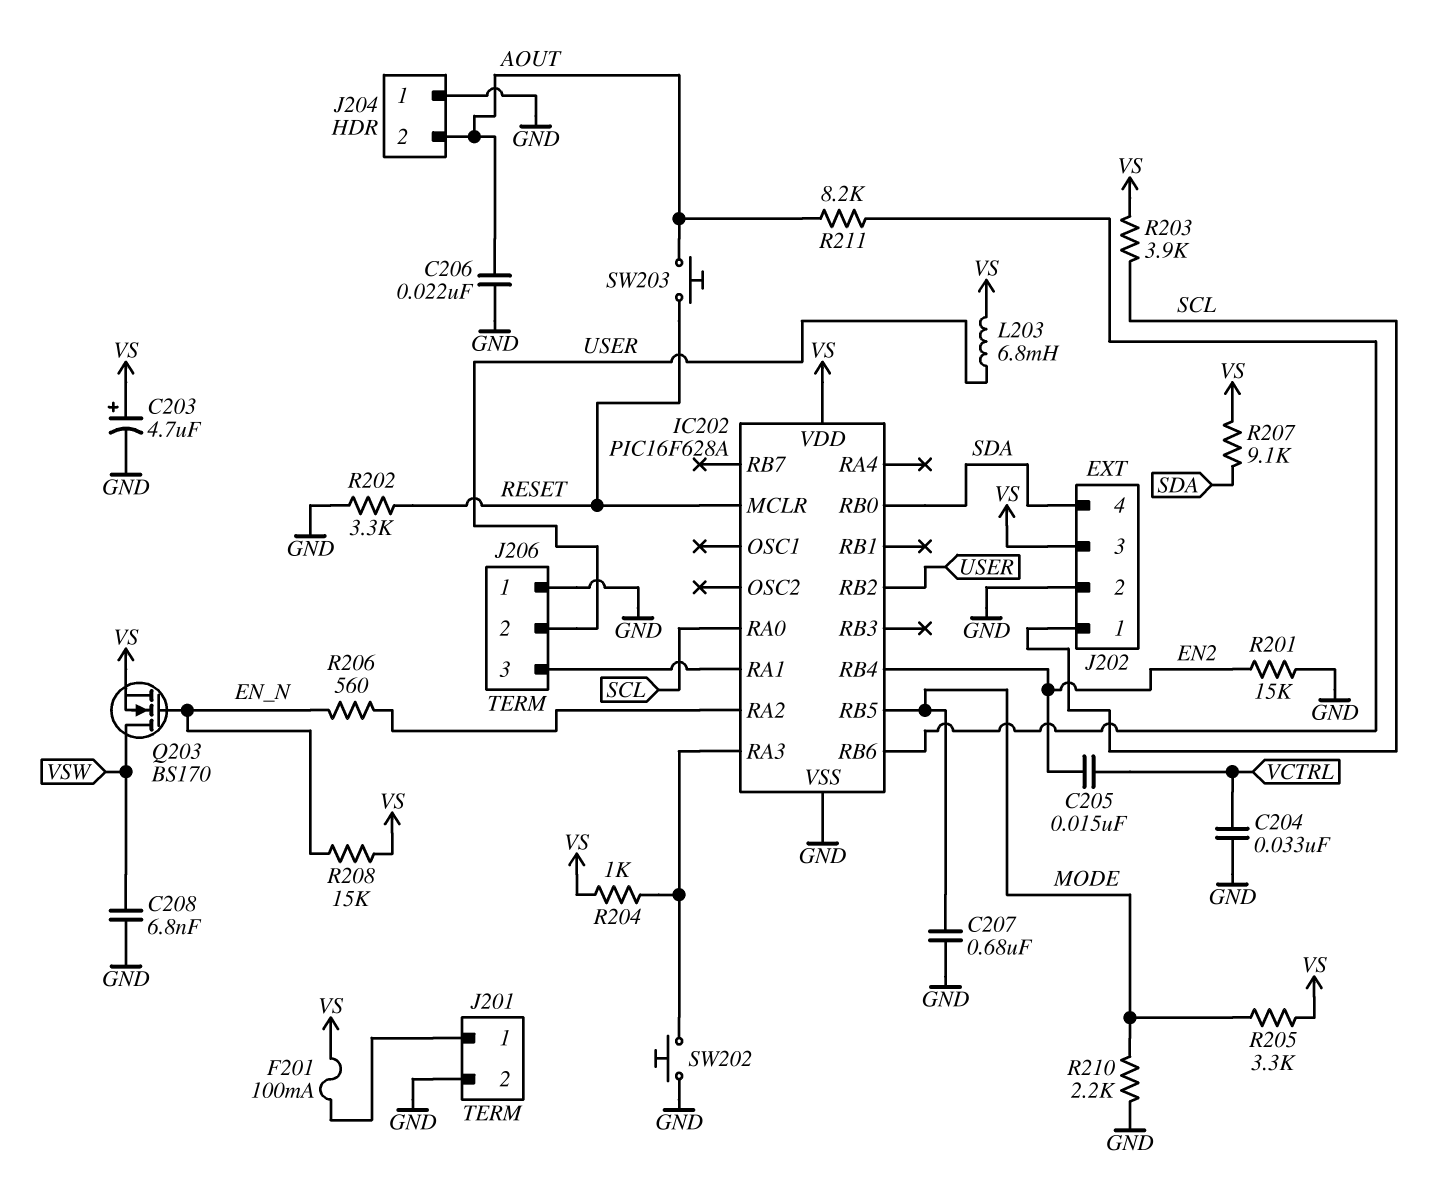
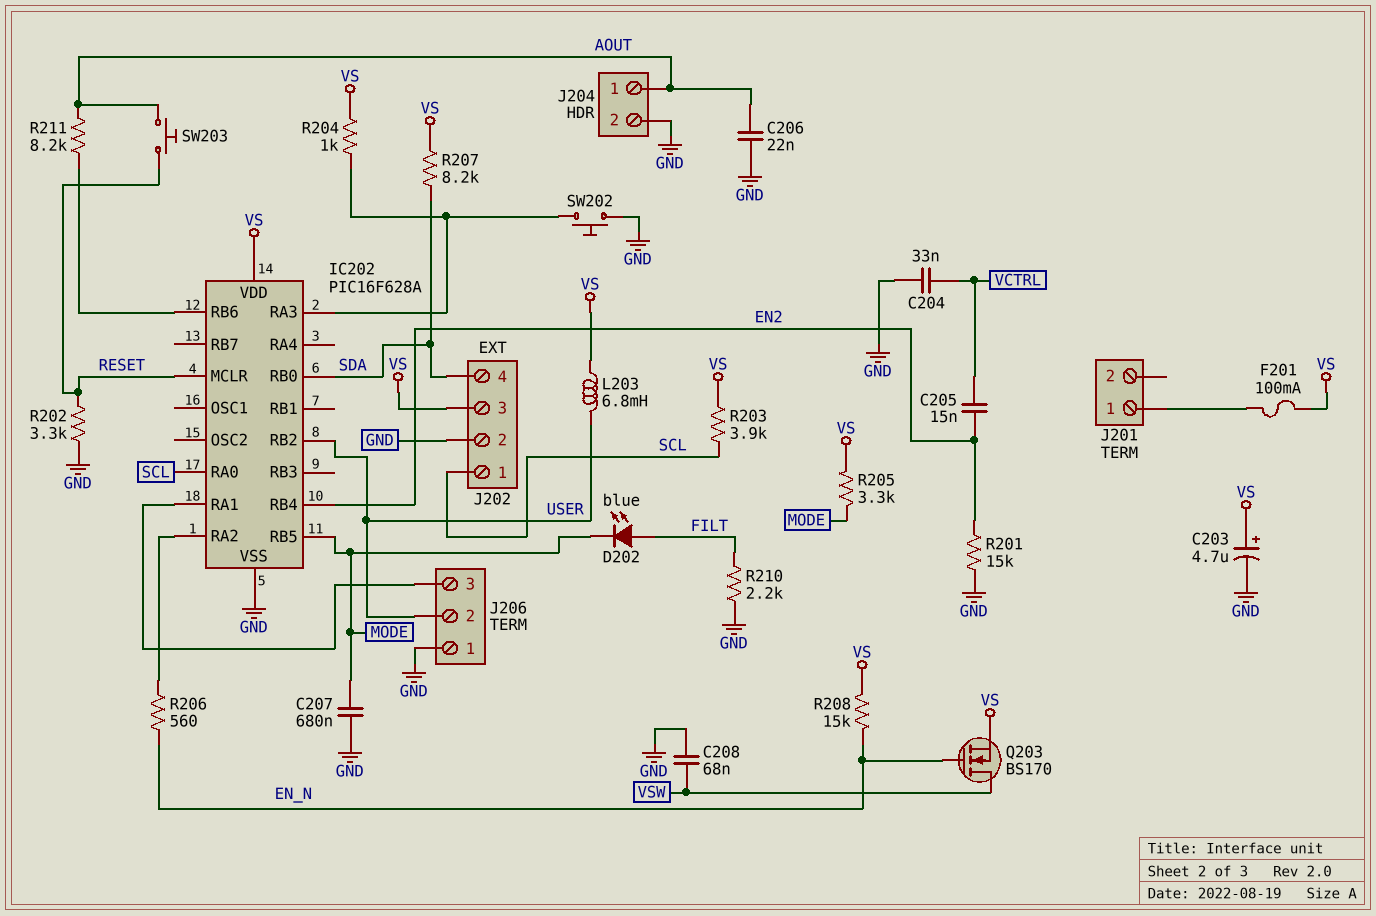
C208: 6.8nF (GND, VSW) -> 68nF (GND, VSW)
D202: none -> LED blue (A FILT, K MODE)
J201 pin 2: GND -> none
J204 pin 1: GND -> AOUT
J204 pin 2: AOUT -> GND
R207: 9.1k (SDA, VS) -> 8.2k (SDA, VS)
R210: 2.2k (GND, MODE) -> 2.2k (FILT, GND)

